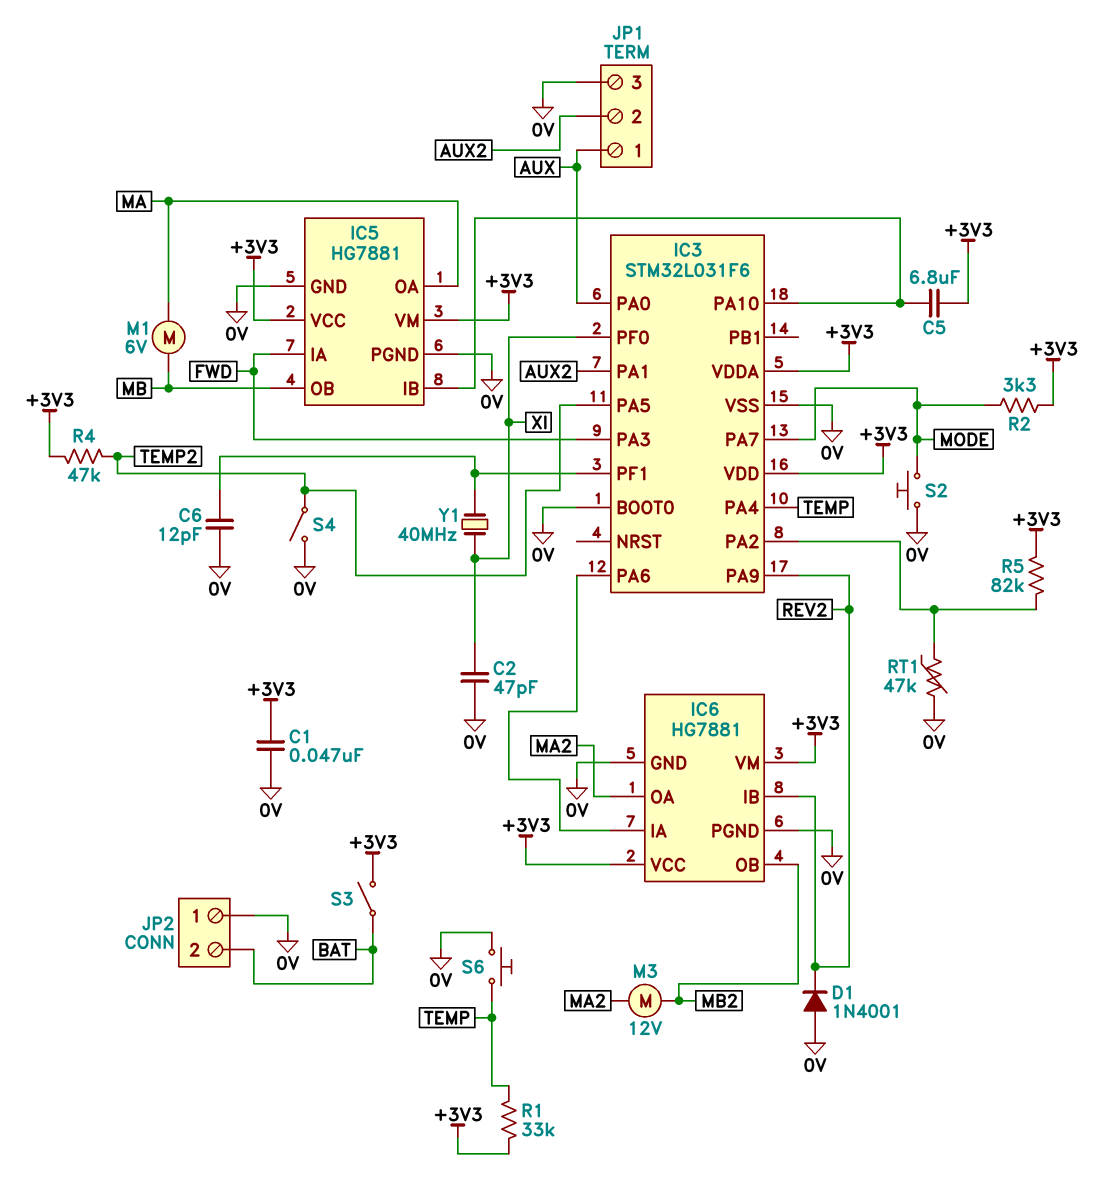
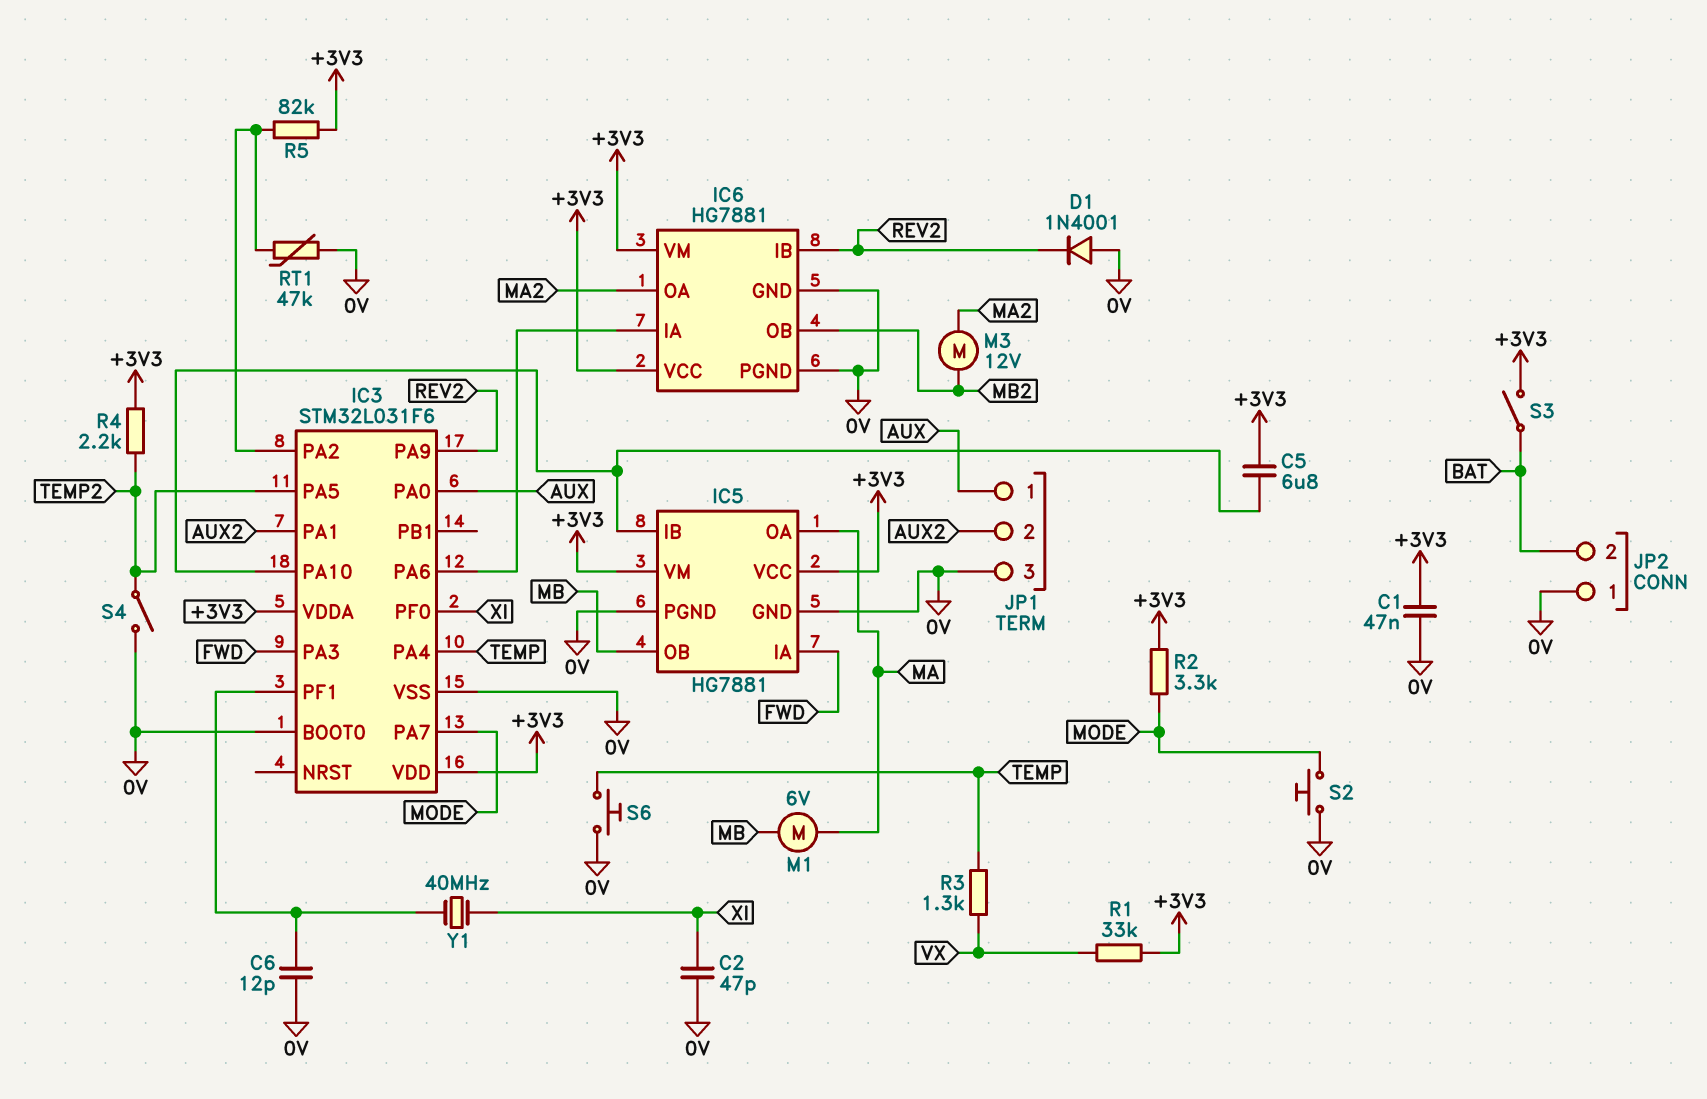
R1: 33k (+3V3, TEMP) -> 33k (+3V3, VX)
R3: none -> 1.3k (TEMP, VX)
R4: 47k (+3V3, TEMP2) -> 2.2k (+3V3, TEMP2)

